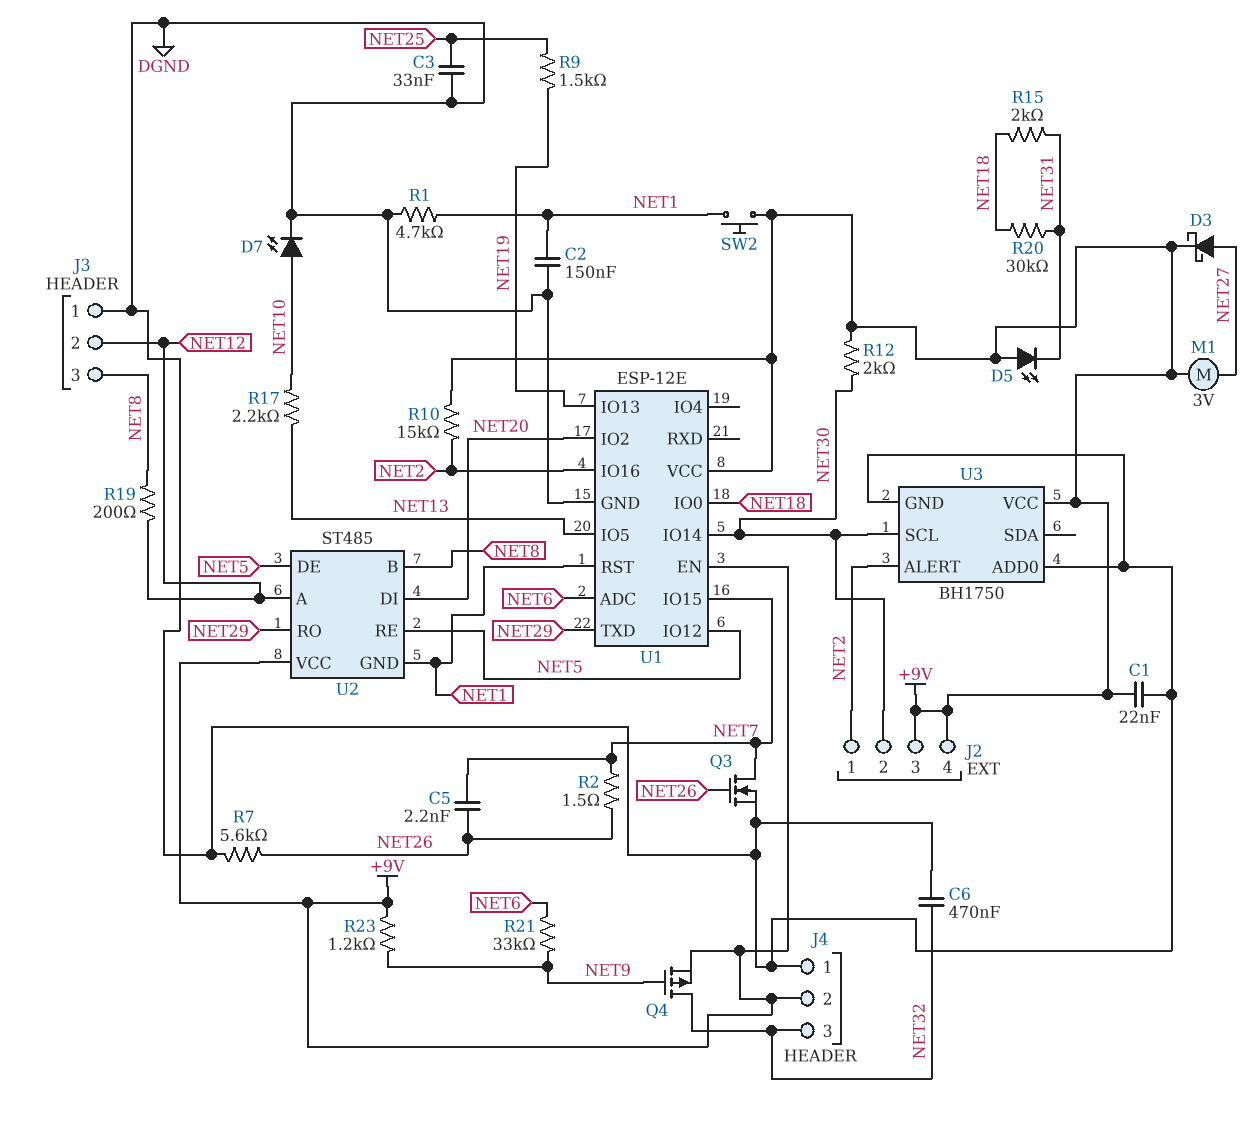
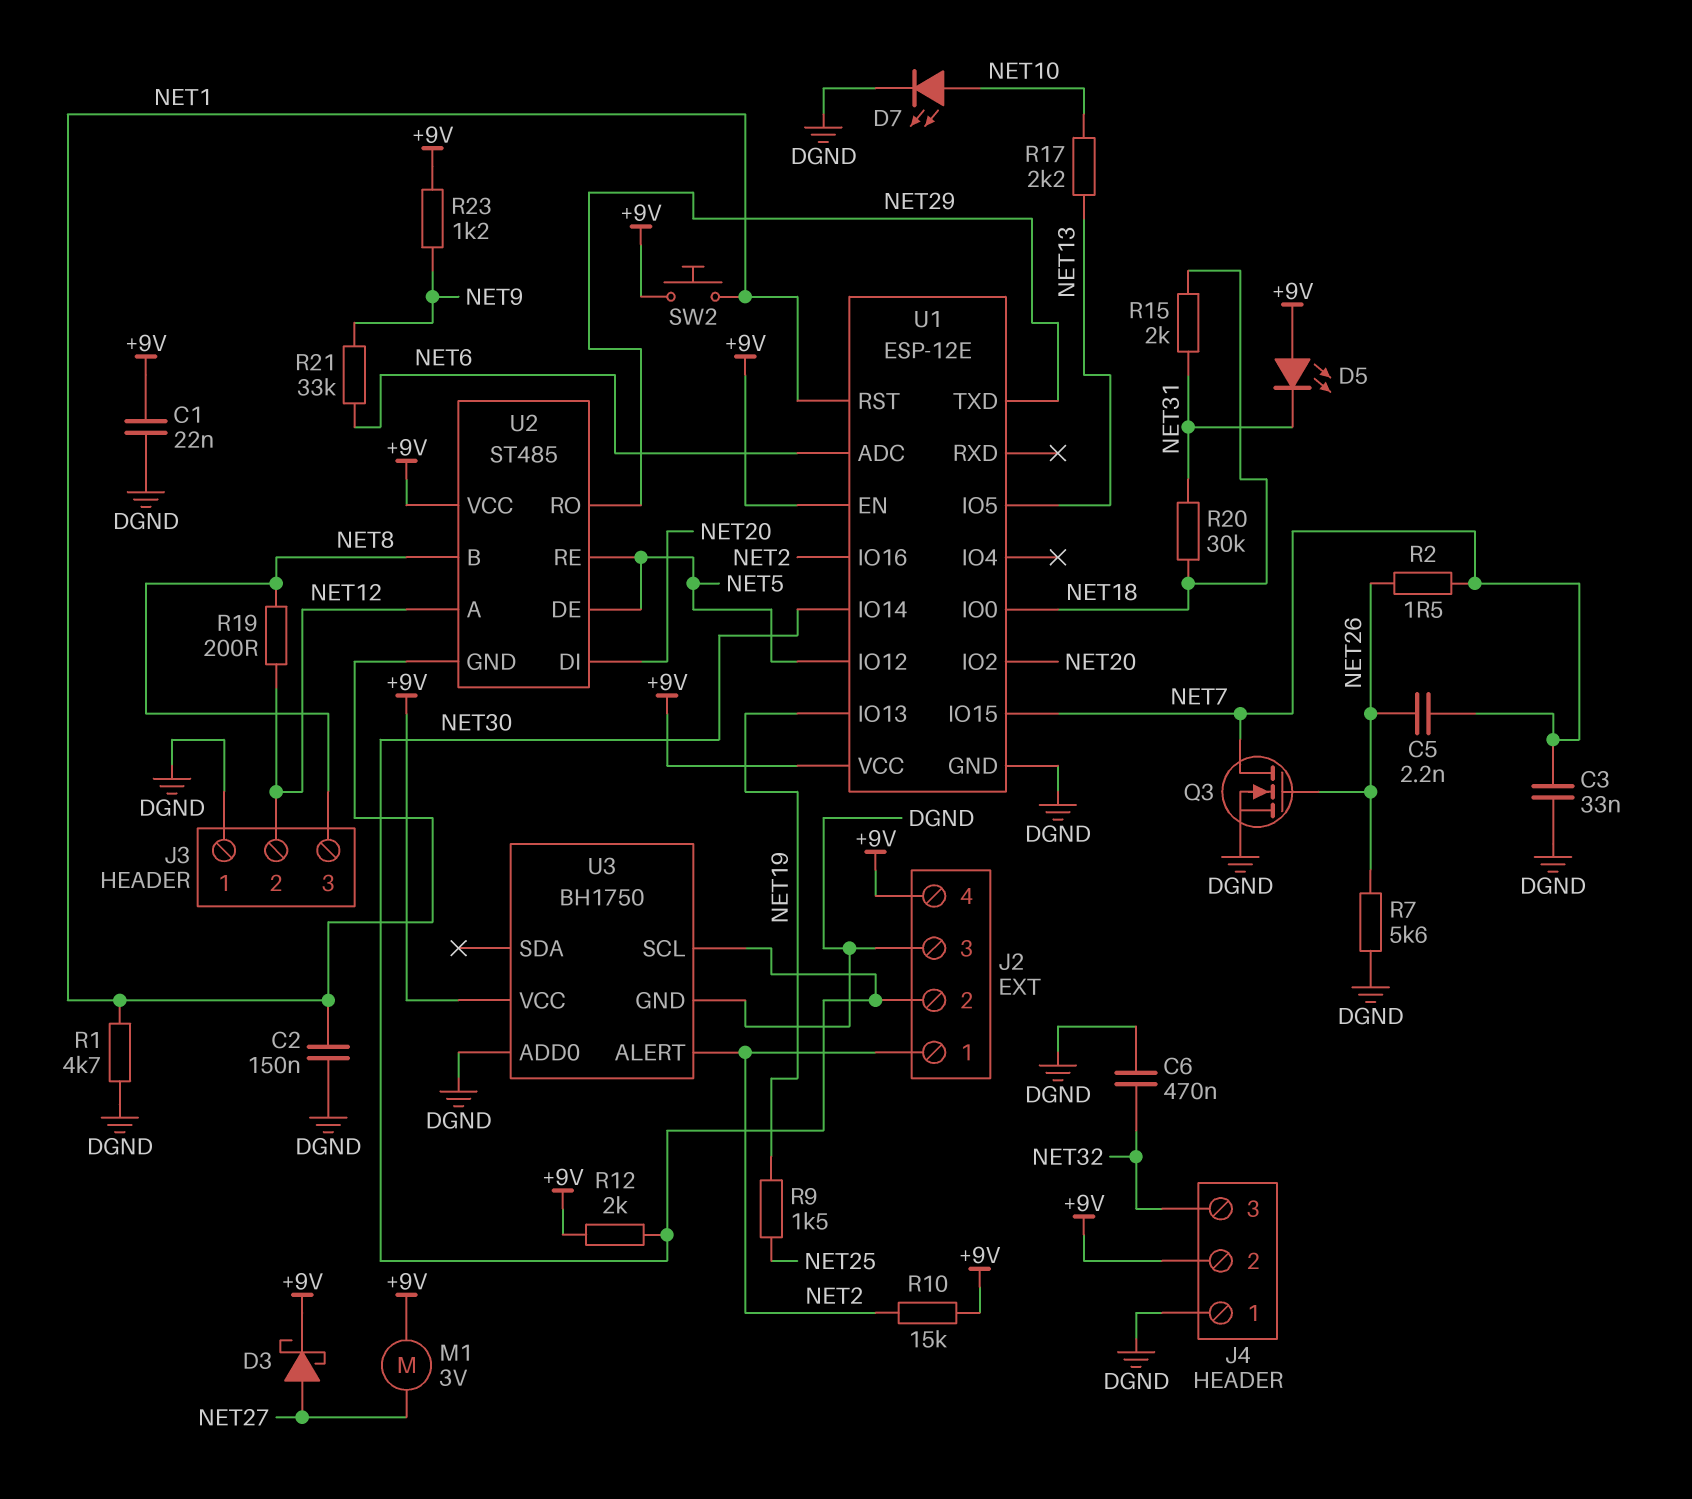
C3: 33nF (DGND, NET25) -> 33nF (DGND, NET7)
J2 pin 3: +9V -> DGND
Q4: PMOS (G NET9, D NET32, S +9V) -> none

